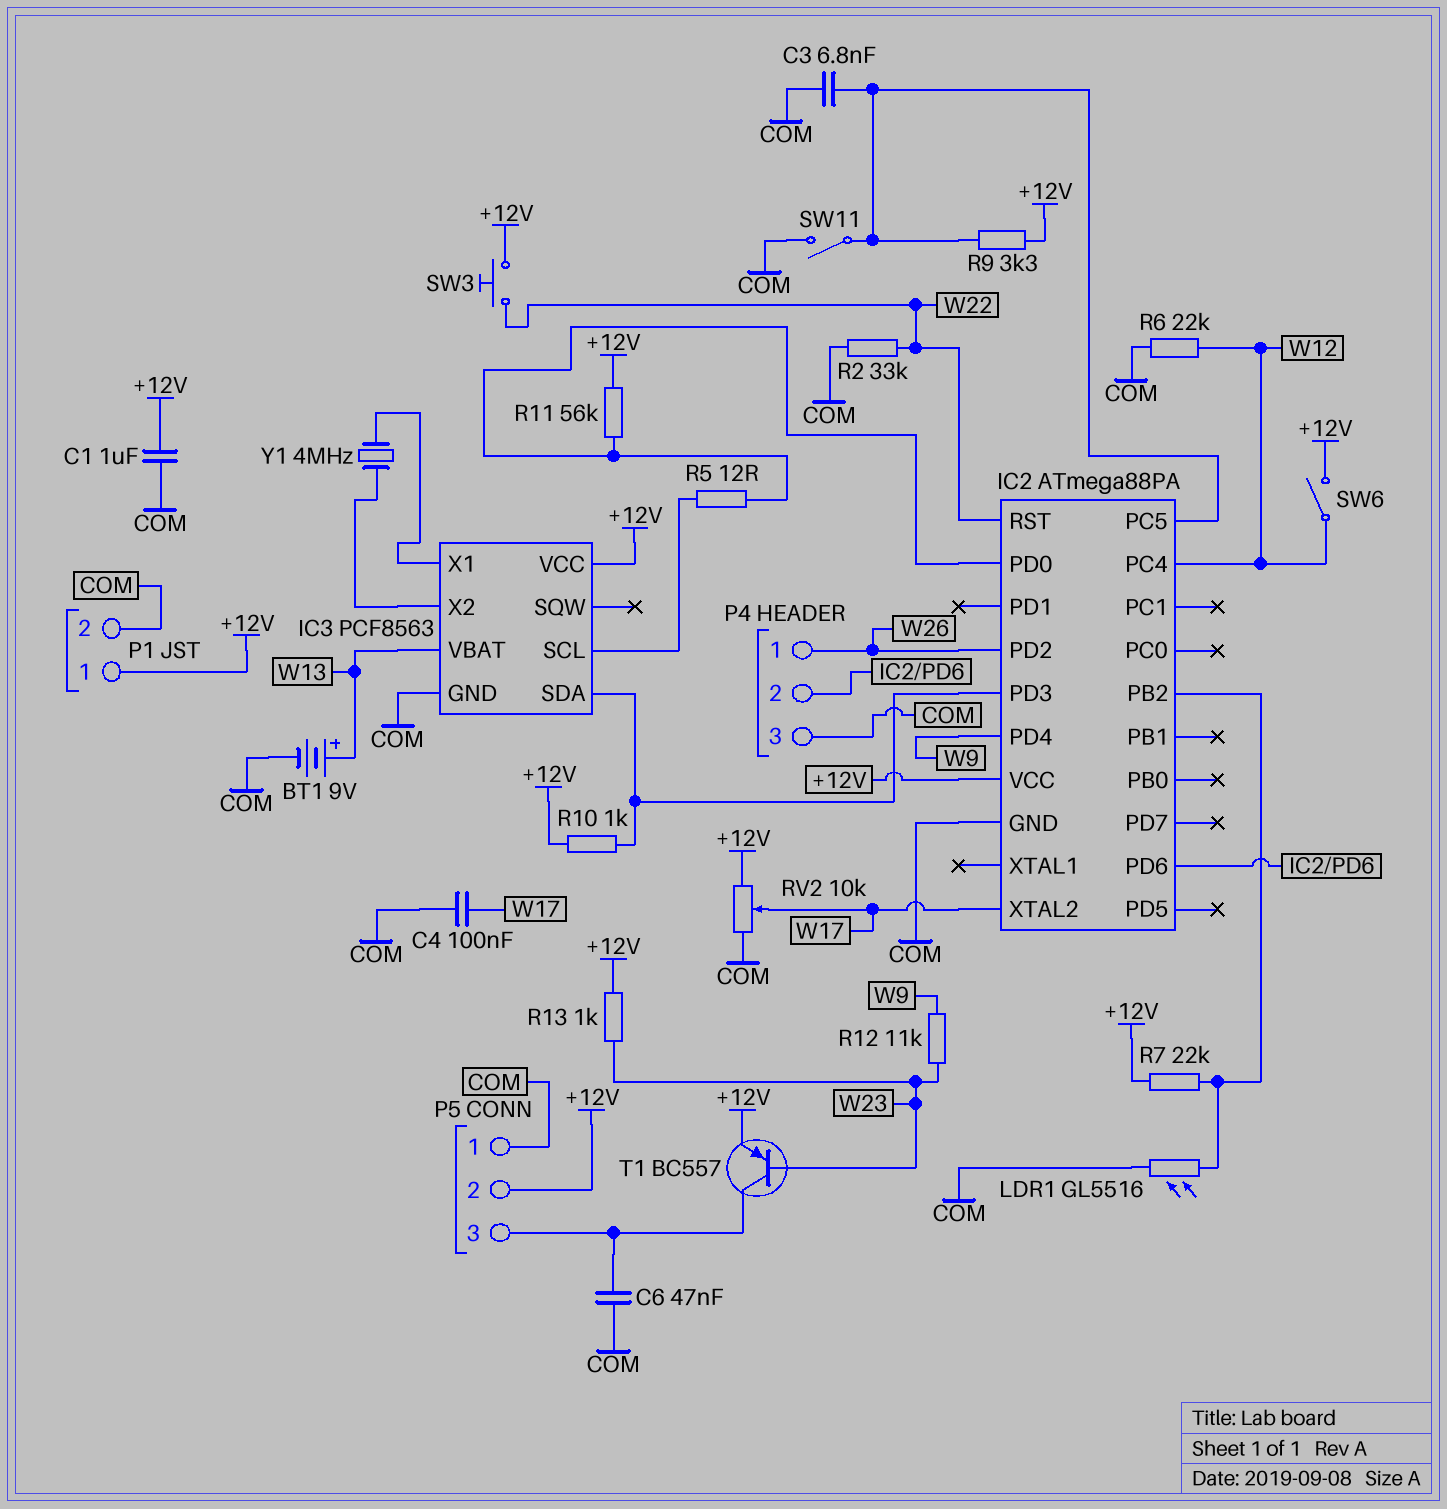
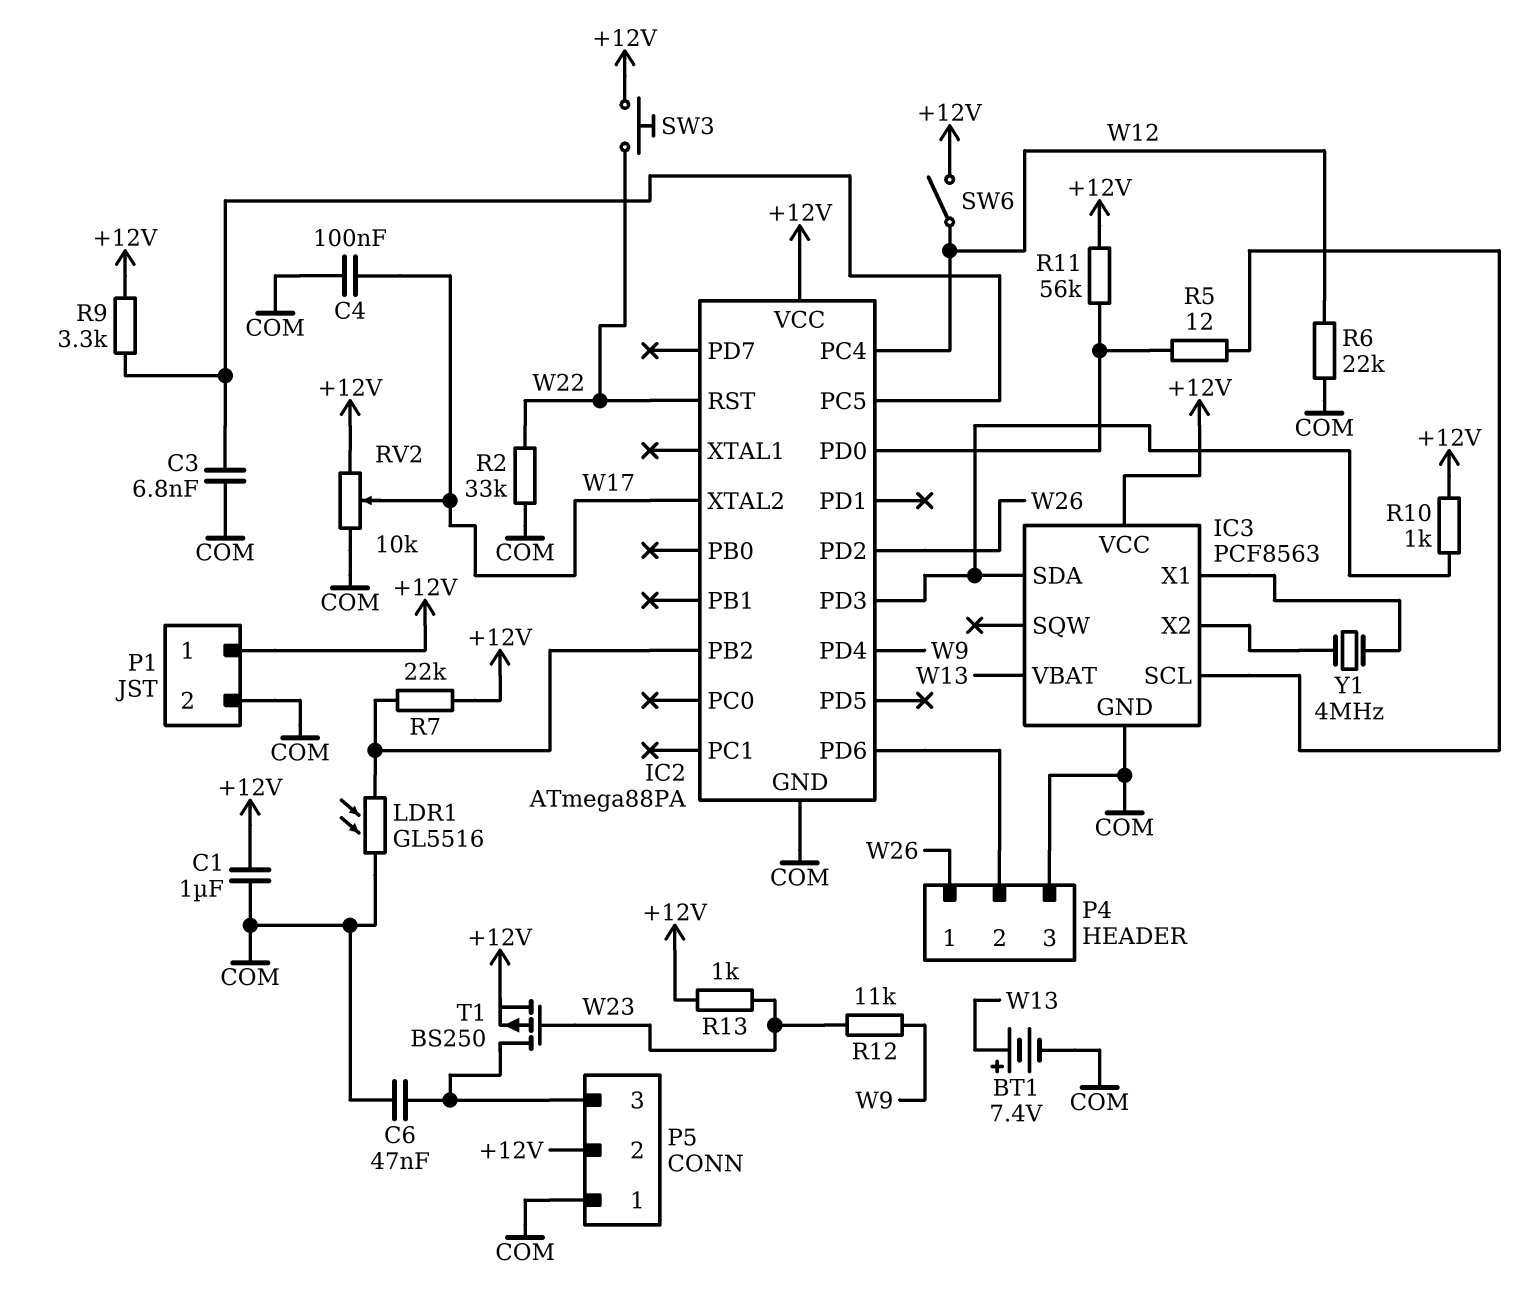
BT1: 9V (plus W13, minus COM) -> 7.4V (plus W13, minus COM)
SW11: switch (COM, IC2/PC5) -> none
T1: PNP BC557 (B W23, C P5/3, E +12V) -> PMOS BS250 (G W23, D P5/3, S +12V)

